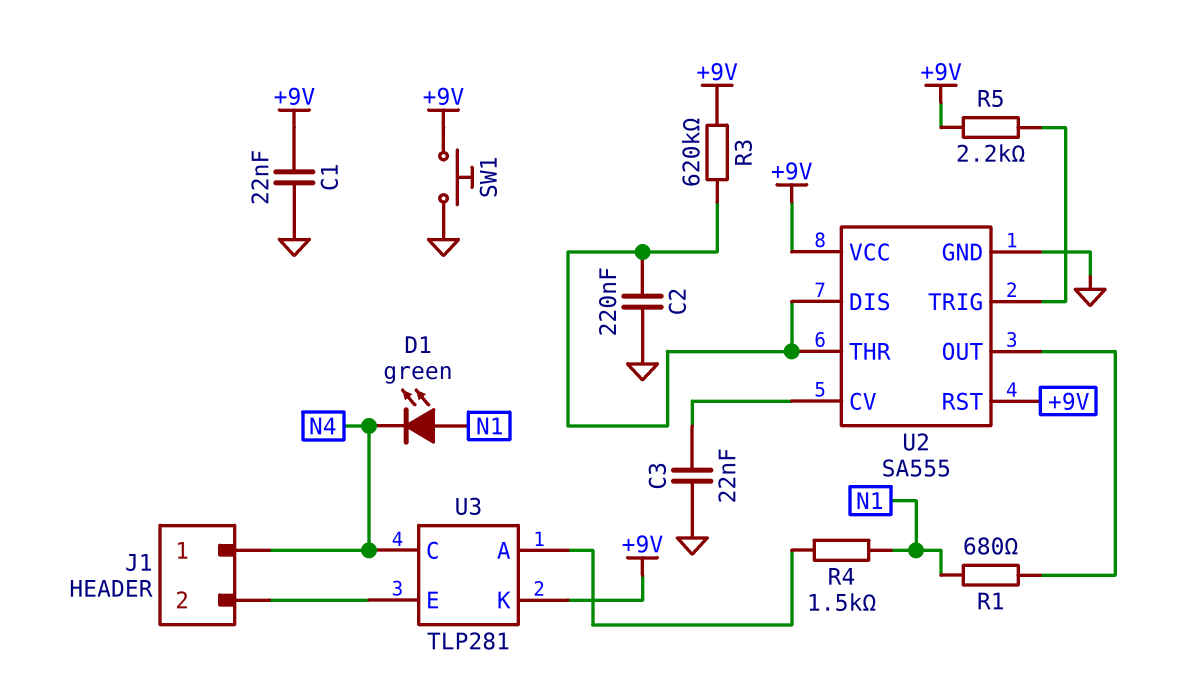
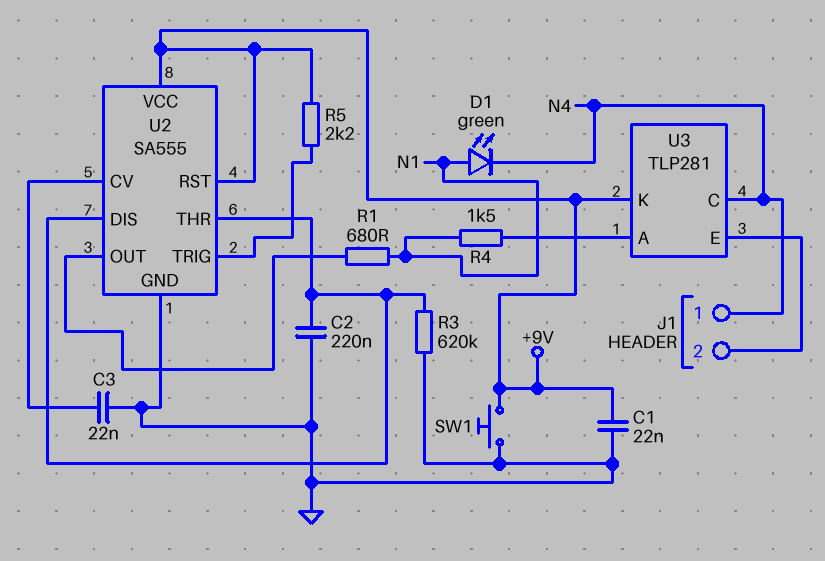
R3: 620k (+9V, U2/DIS) -> 620k (GND, U2/DIS)

